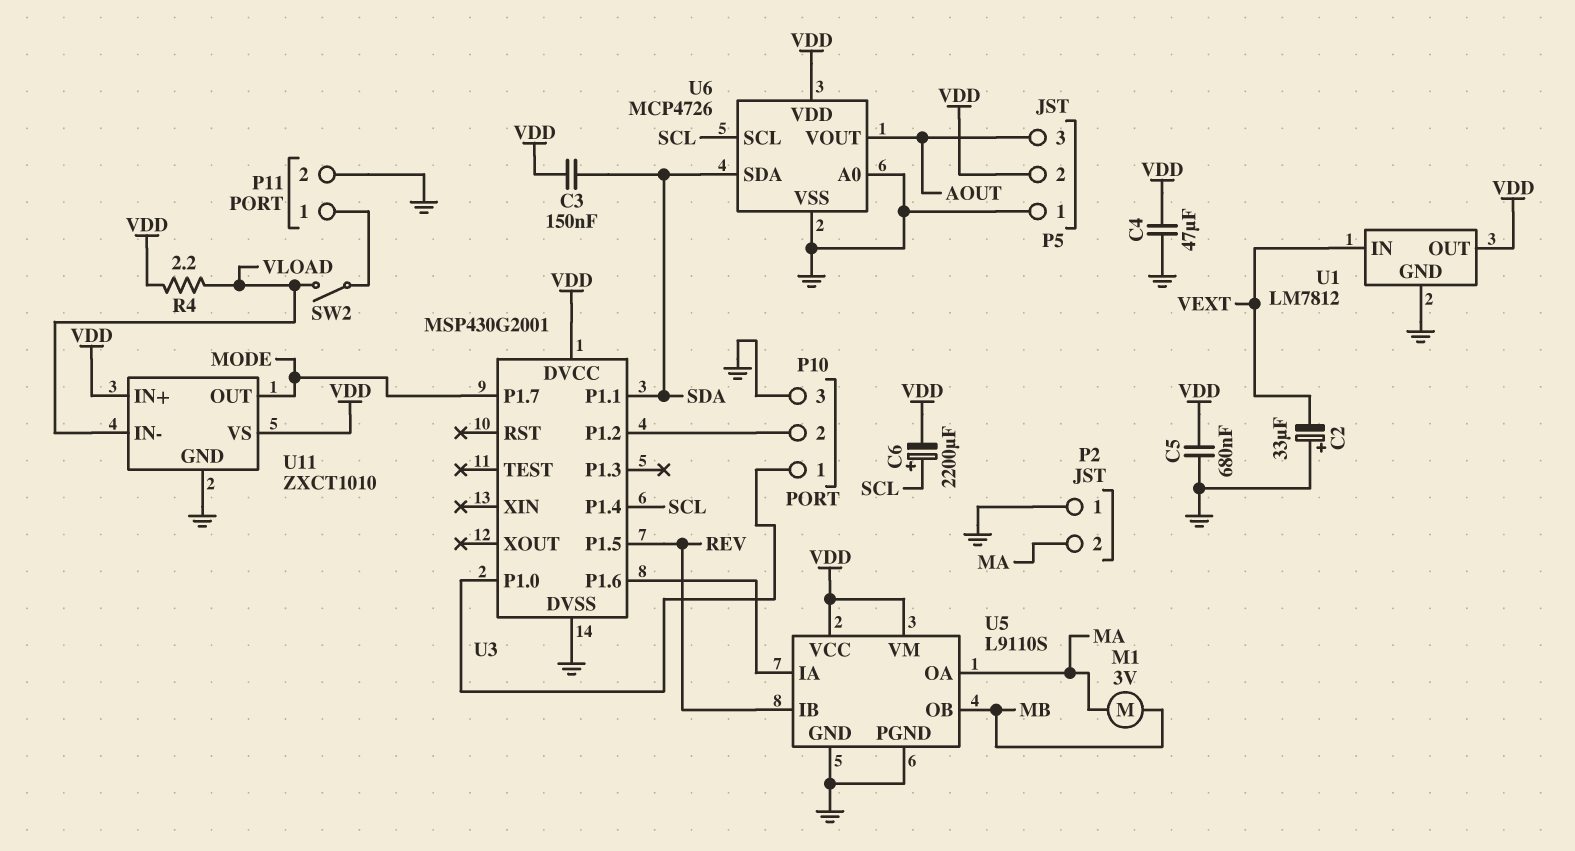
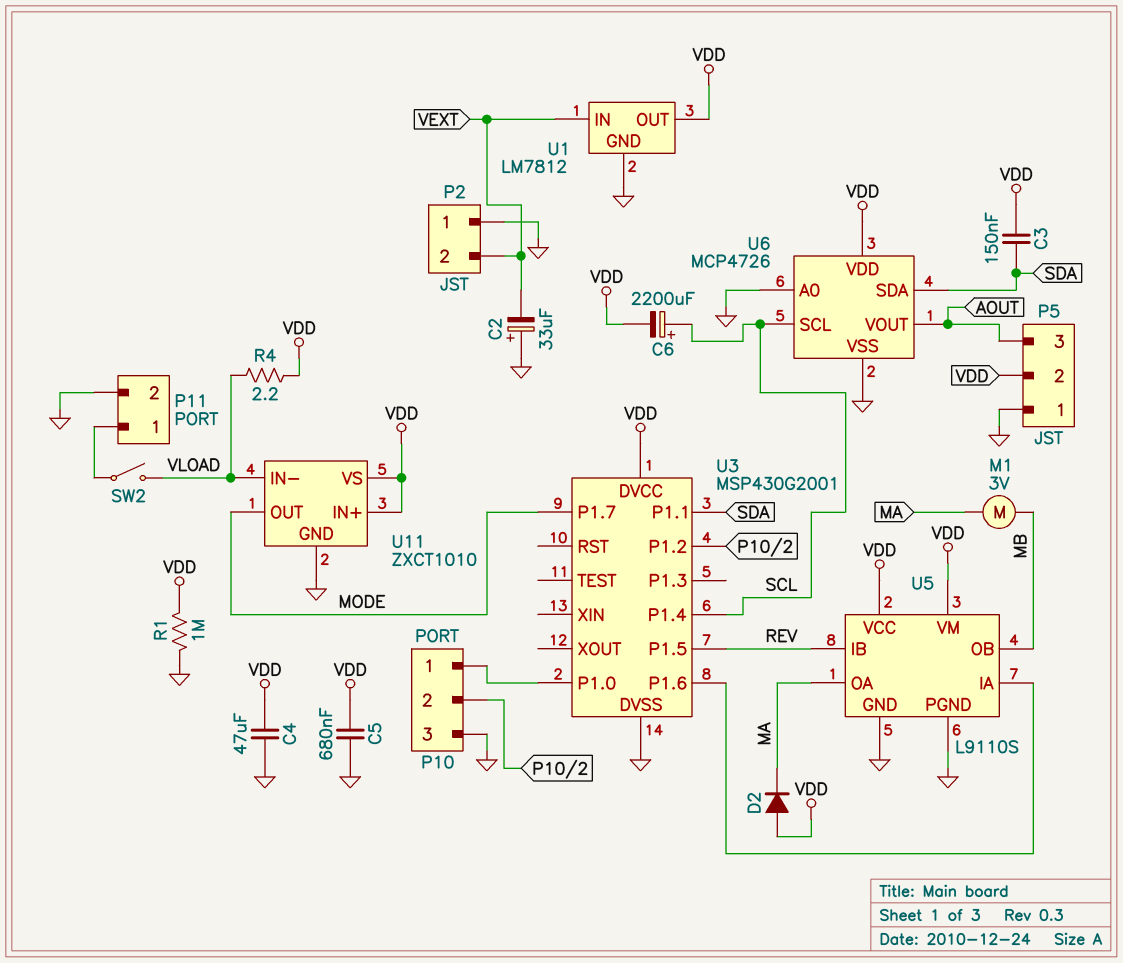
D2: none -> diode (A VDD, K MA)
P2 pin 2: MA -> VEXT
R1: none -> 1M (GND, VDD)

